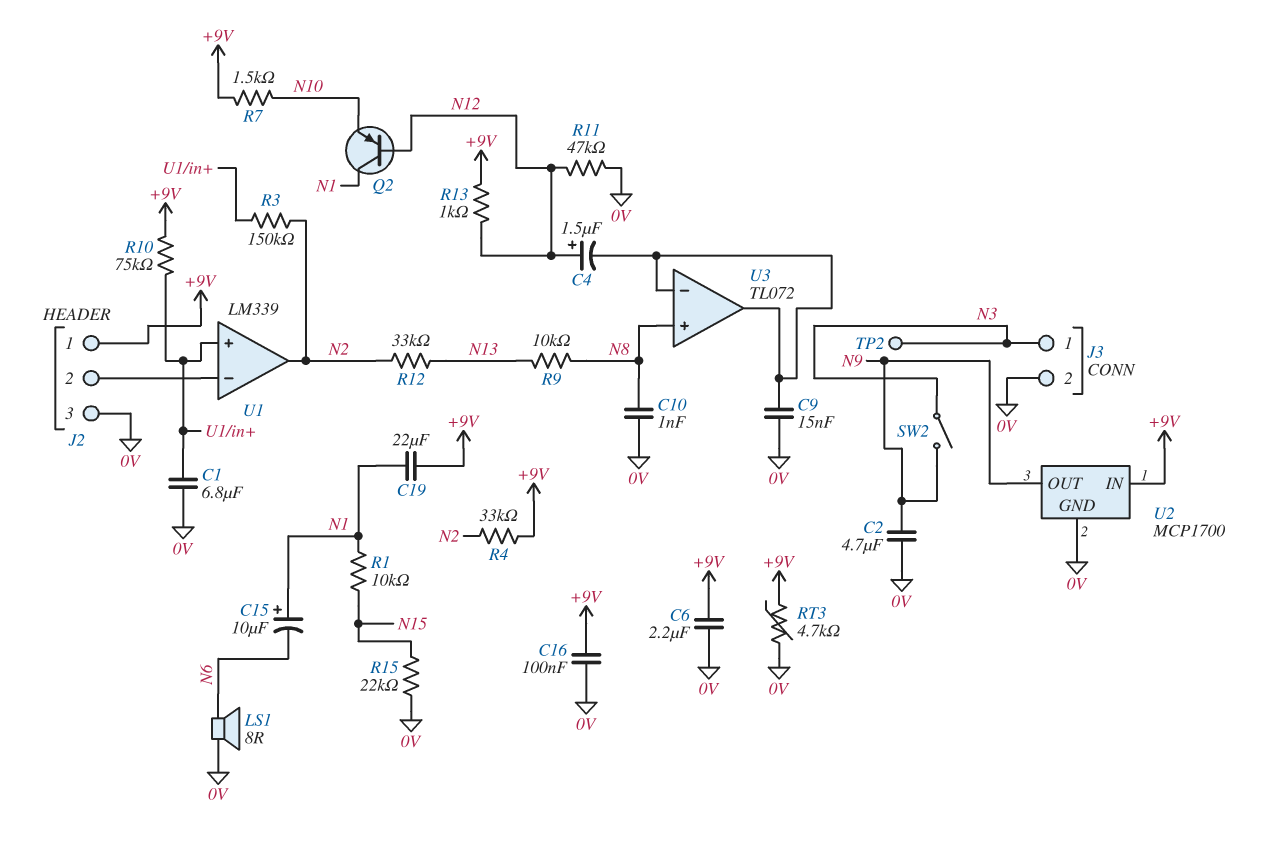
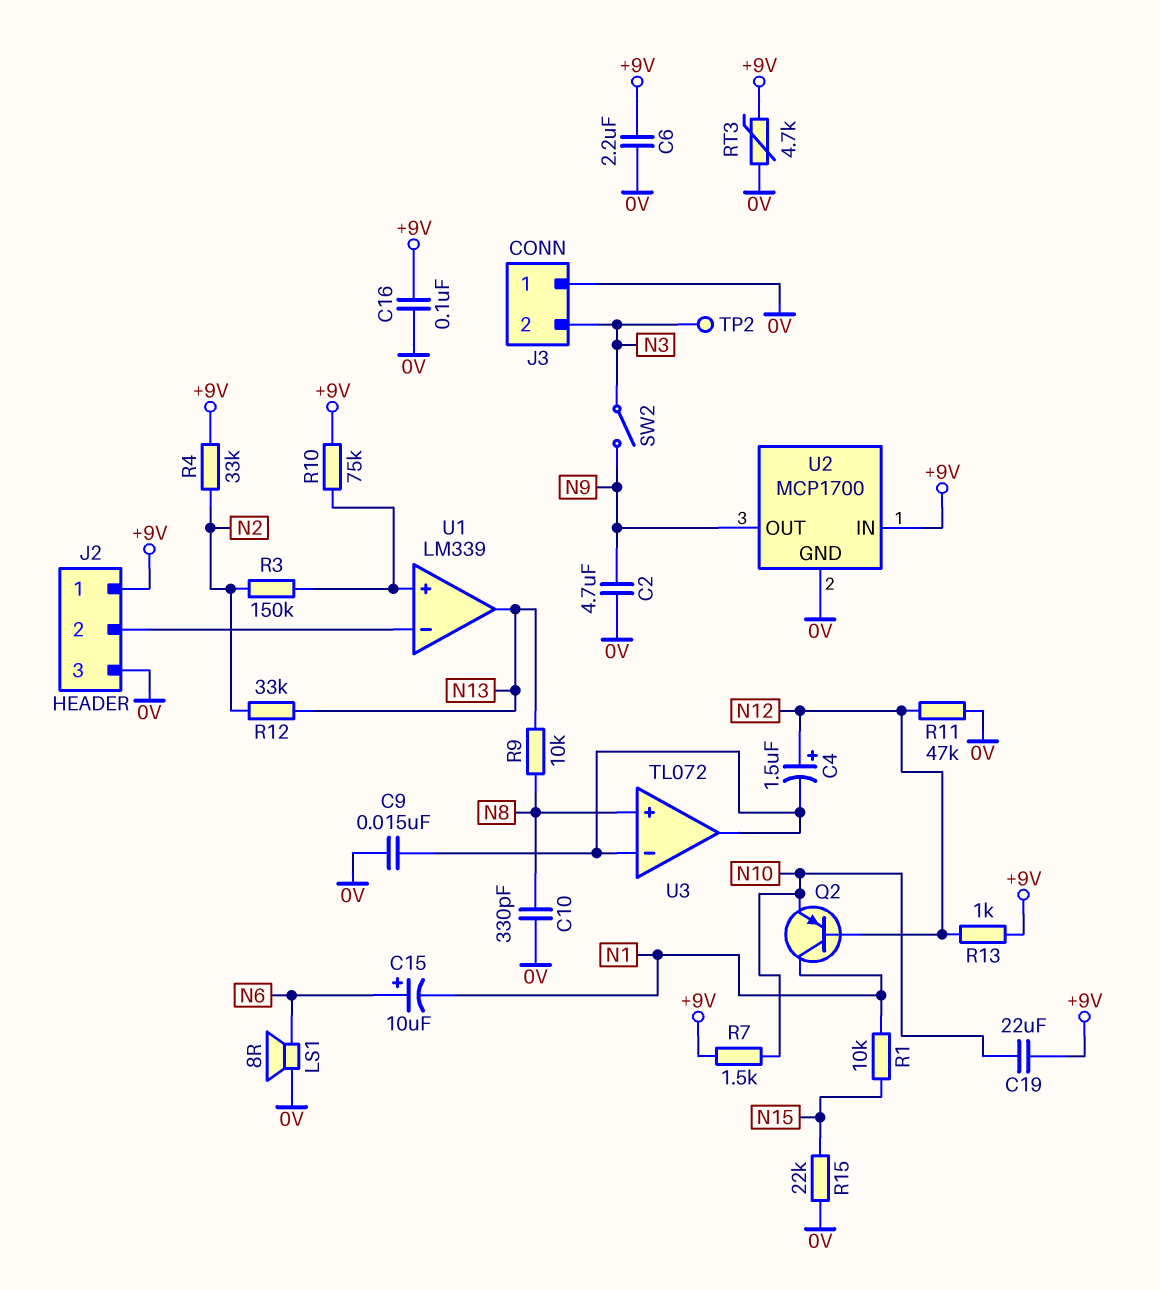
C1: 6.8uF (0V, U1/in+) -> none
C10: 1nF (0V, N8) -> 330pF (0V, N8)
C15: 10uF (plus N1, minus N6) -> 10uF (plus N6, minus N1)
C19: 22uF (+9V, N1) -> 22uF (+9V, N10)
J3 pin 1: N3 -> 0V
J3 pin 2: 0V -> N3
U1 pin out: N2 -> N13

